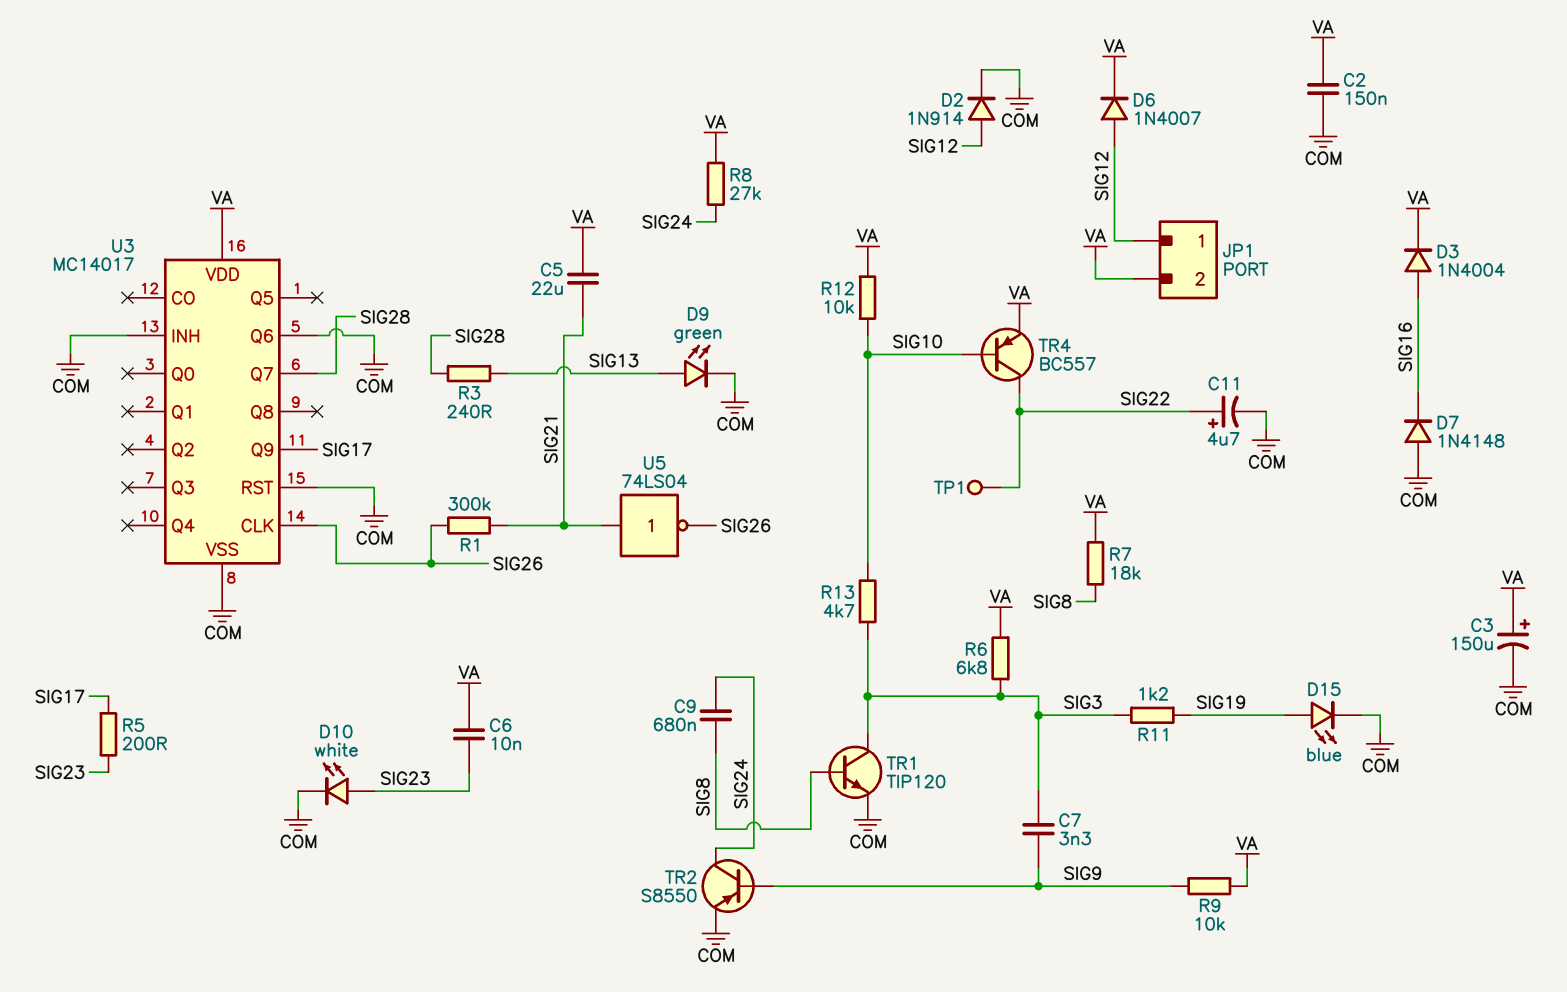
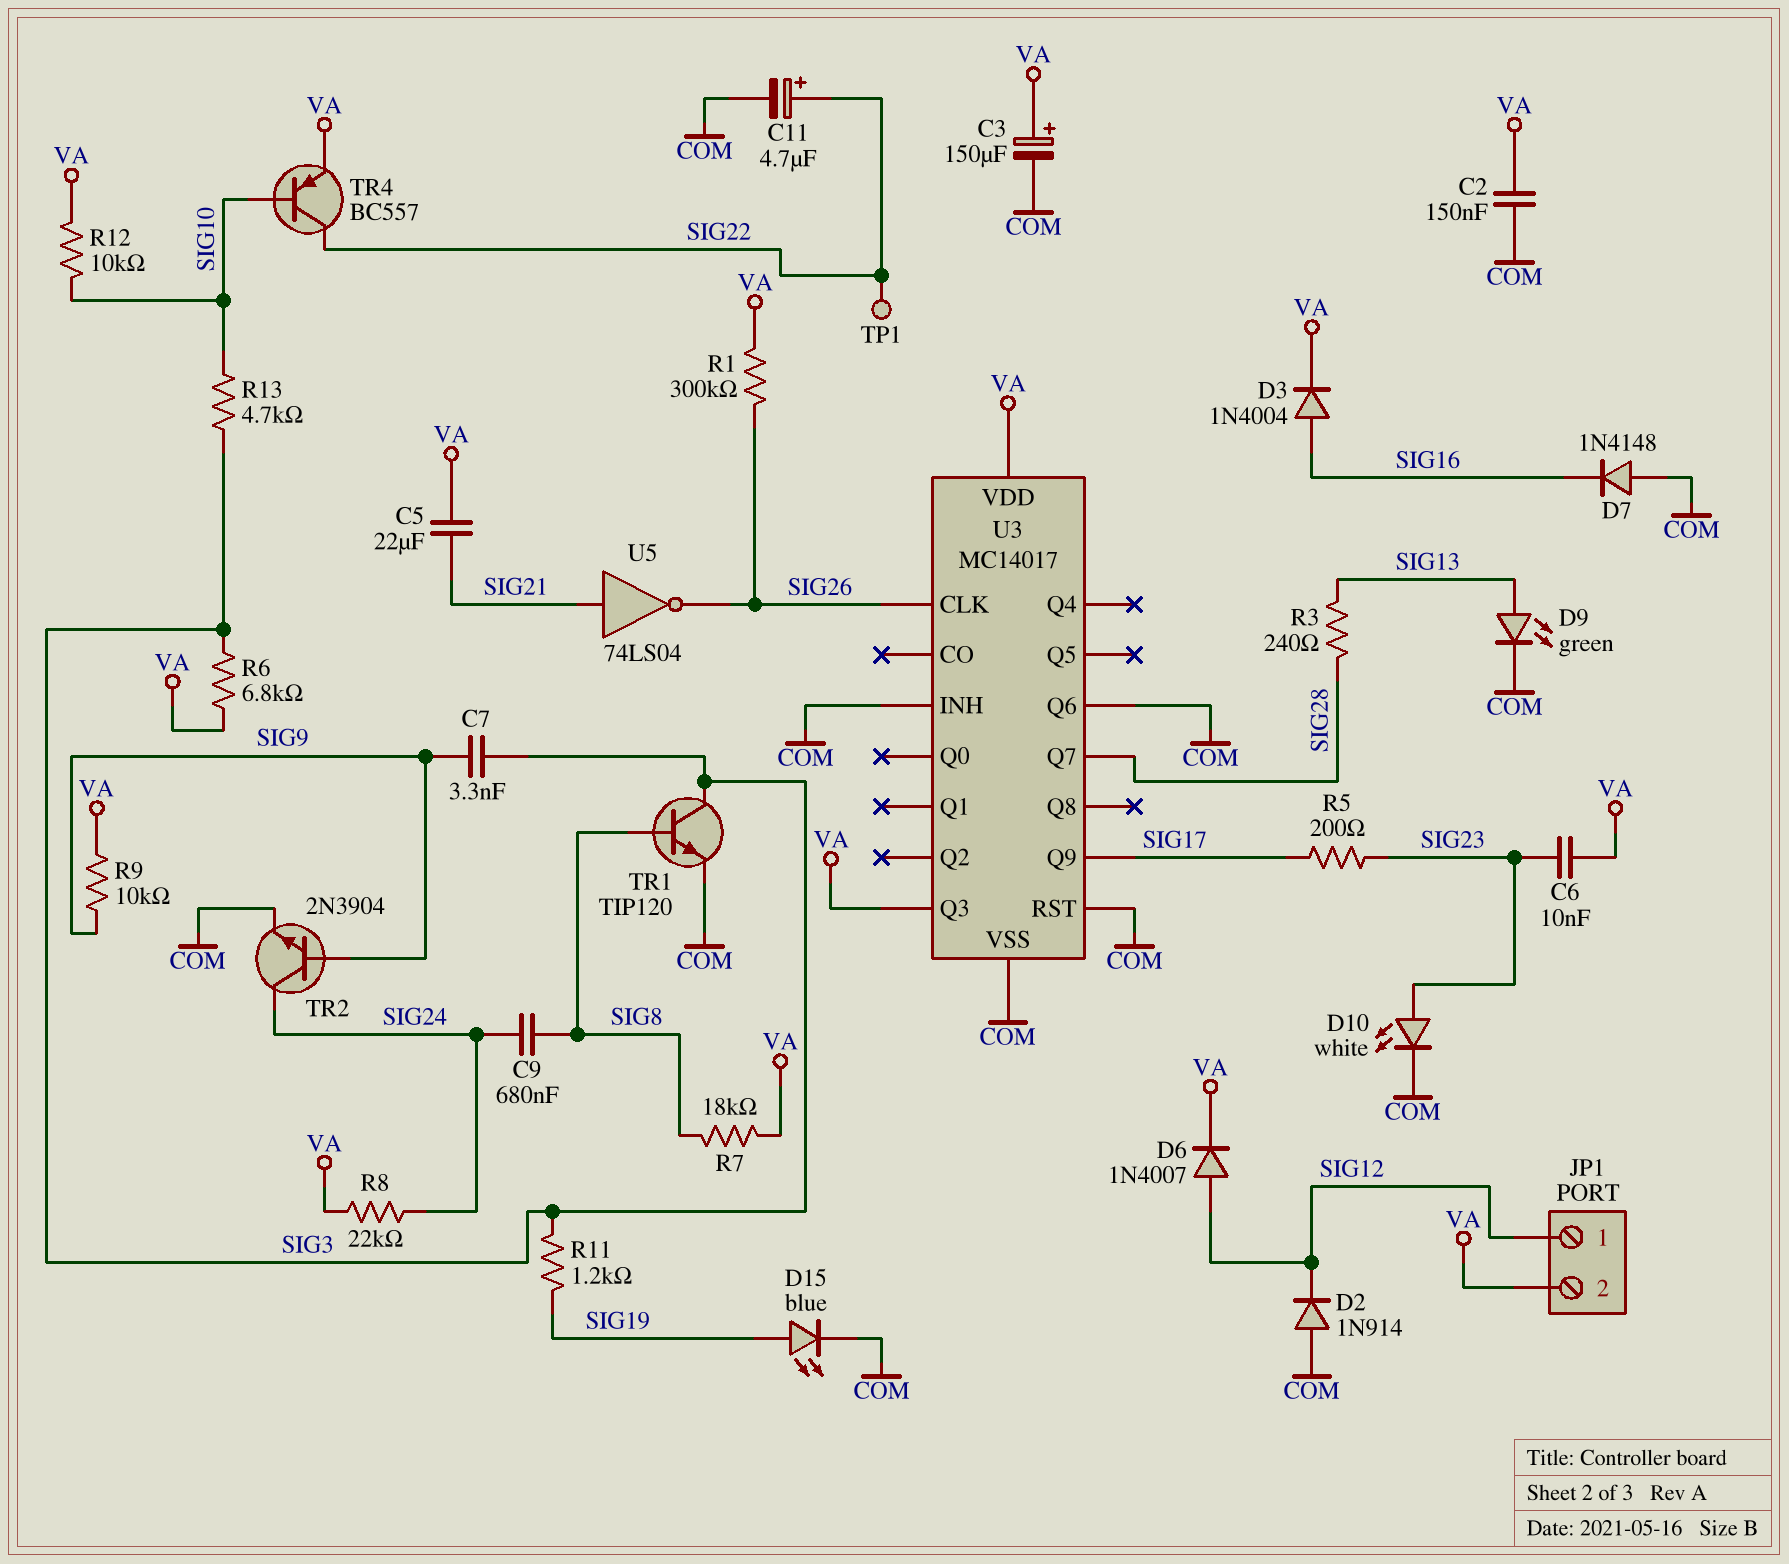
D2: diode 1N914 (A SIG12, K COM) -> diode 1N914 (A COM, K SIG12)
R1: 300k (SIG21, SIG26) -> 300k (SIG26, VA)
R8: 27k (SIG24, VA) -> 22k (SIG24, VA)
TR2: PNP S8550 (B SIG9, C SIG24, E COM) -> NPN 2N3904 (B SIG9, C SIG24, E COM)
U3 pin Q3: none -> VA

